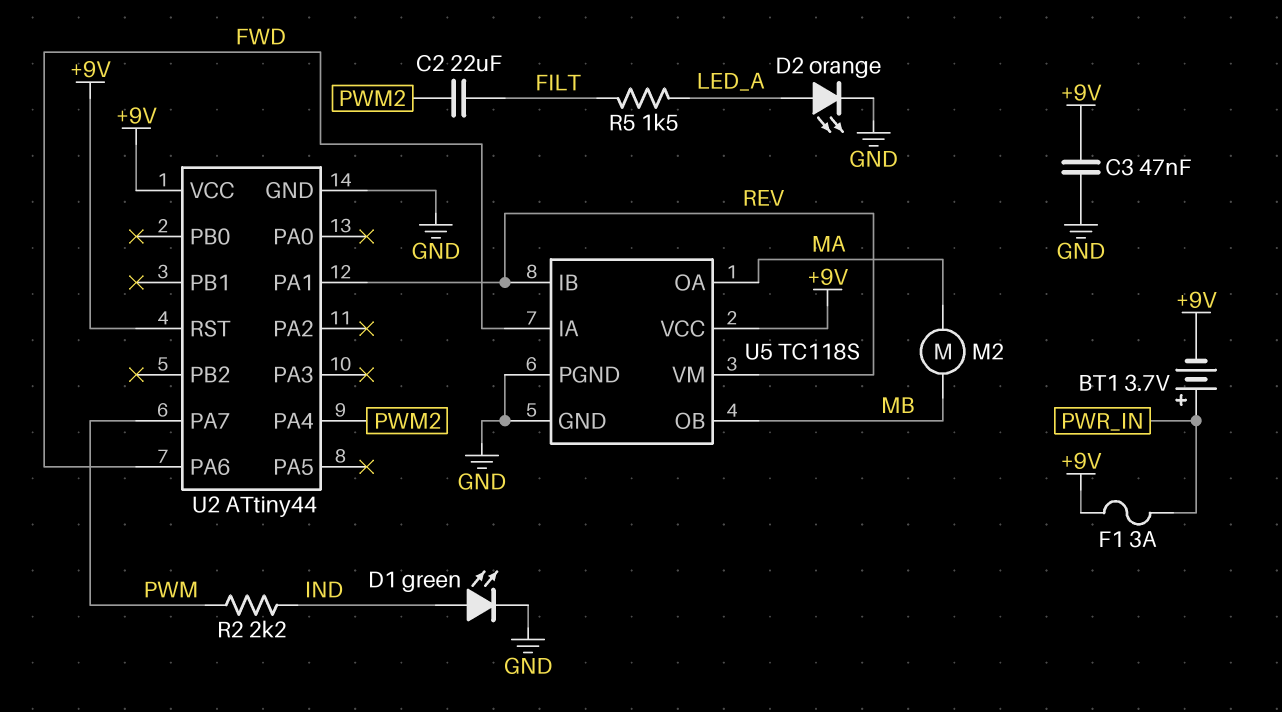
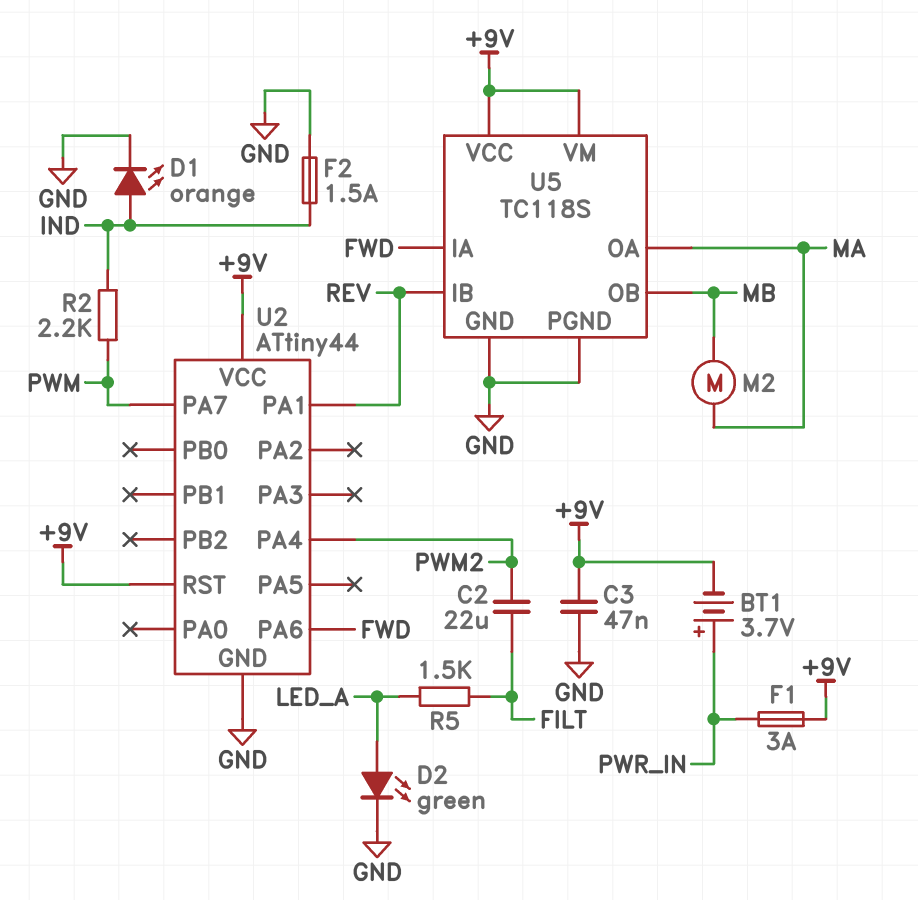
D1: LED green (A IND, K GND) -> LED orange (A IND, K GND)
D2: LED orange (A LED_A, K GND) -> LED green (A LED_A, K GND)
F2: none -> 1.5A (GND, IND)
U5 pin VM: REV -> +9V

